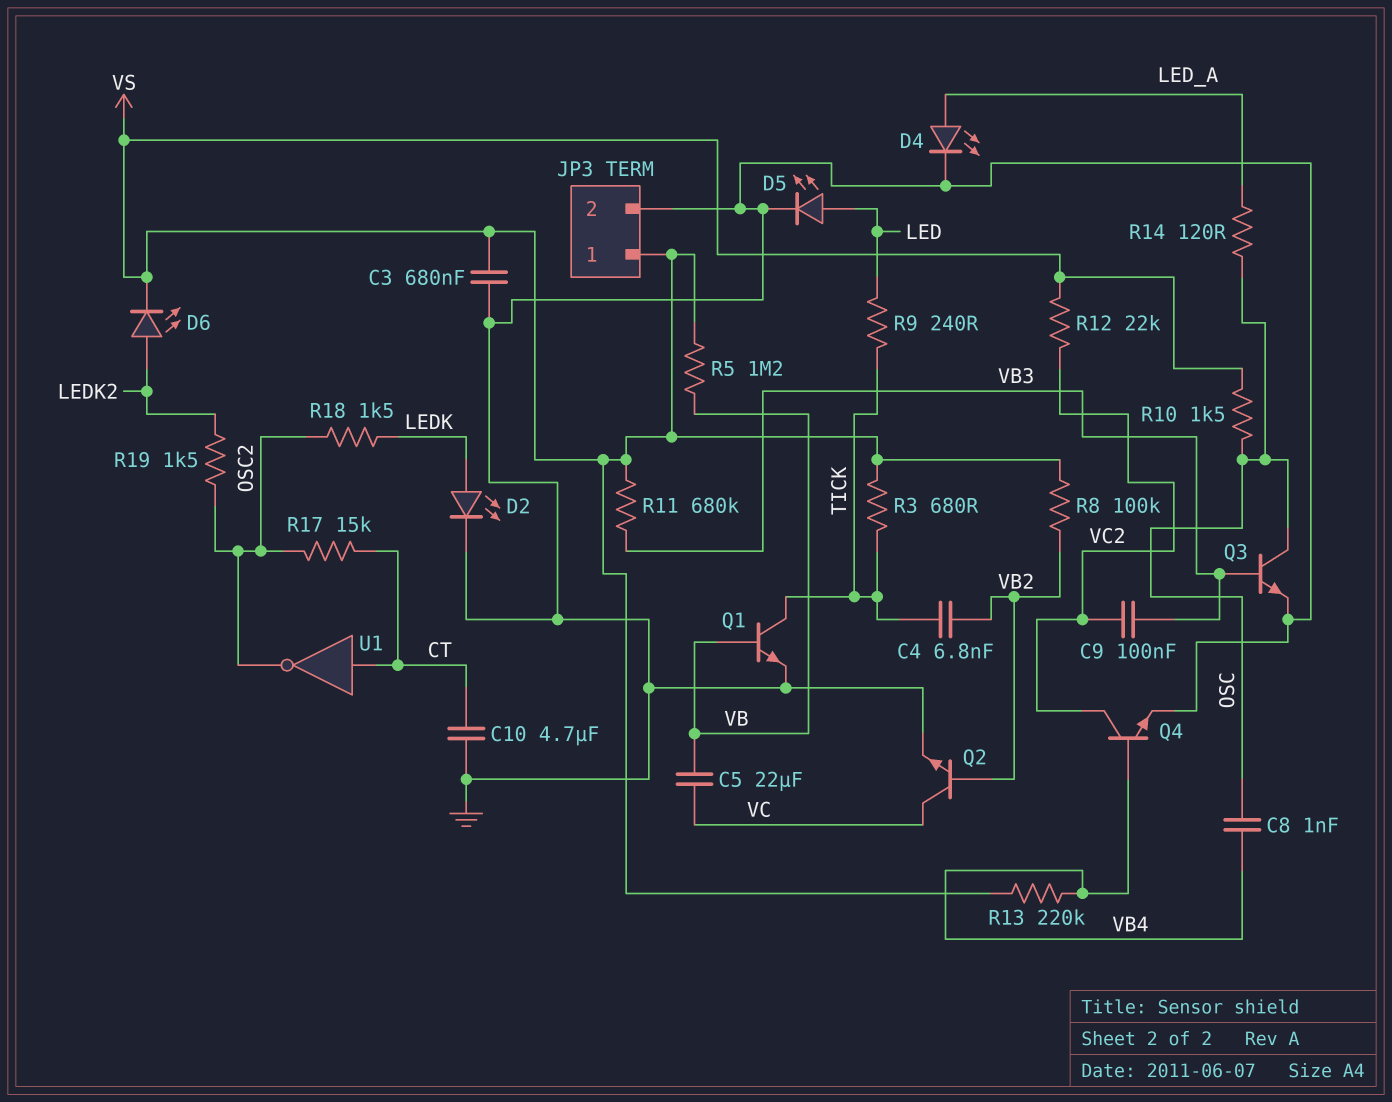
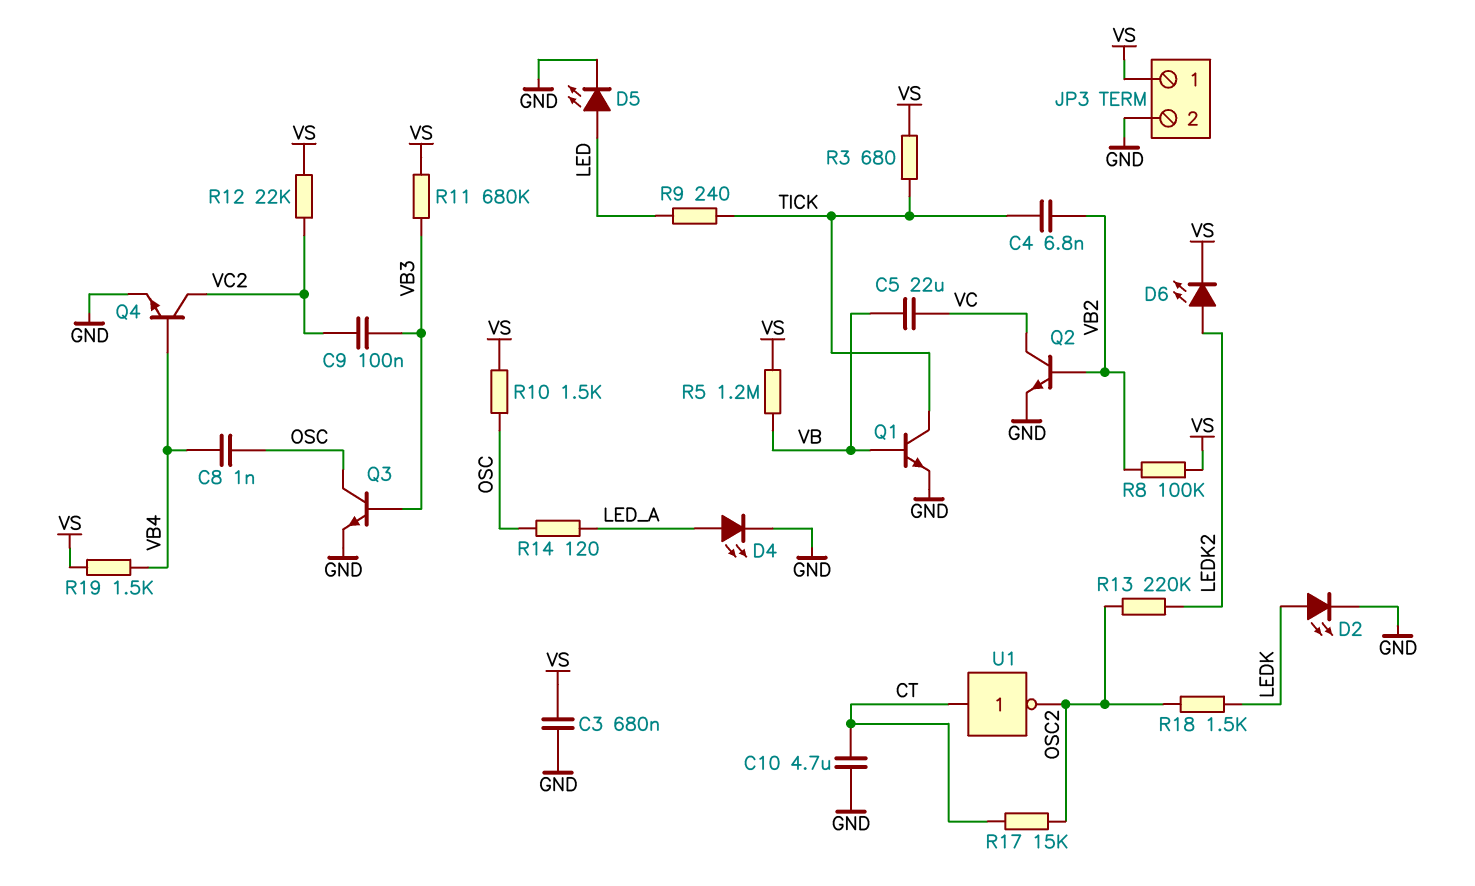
R13: 220k (VB4, VS) -> 220k (LEDK2, OSC2)
R19: 1.5k (LEDK2, OSC2) -> 1.5k (VB4, VS)

